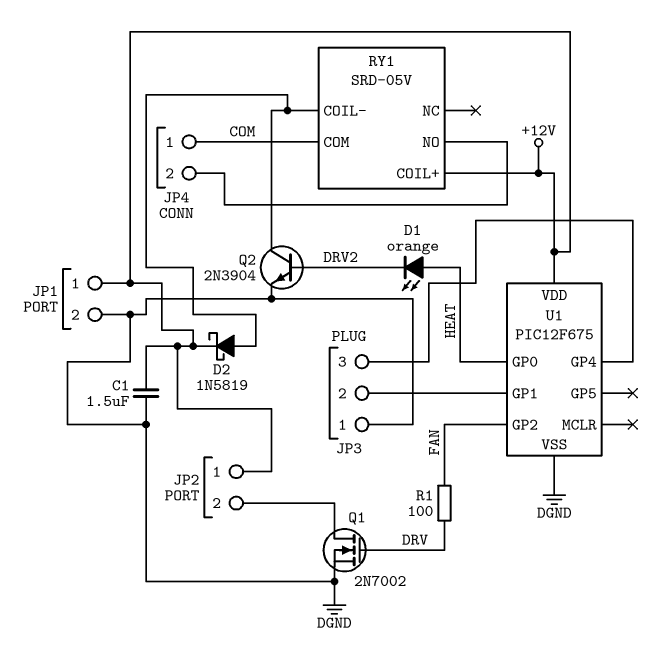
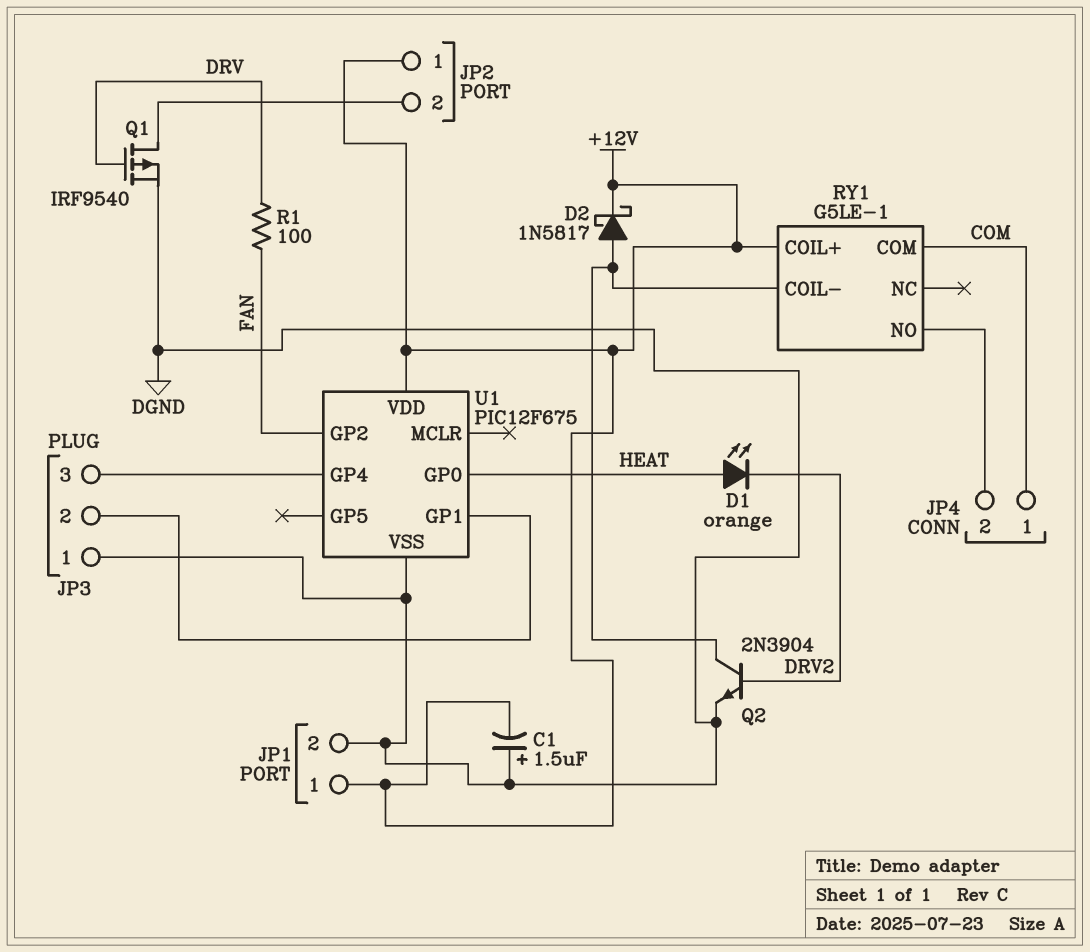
C1: 1.5uF (+12V, DGND) -> 1.5uF (plus DGND, minus +12V)
D2: schottky 1N5819 (A RY1/COIL-, K +12V) -> schottky 1N5817 (A RY1/COIL-, K +12V)
Q1: NMOS 2N7002 (G DRV, D JP2/2, S DGND) -> PMOS IRF9540 (G DRV, D JP2/2, S DGND)
RY1: SRD-05V -> G5LE-1

